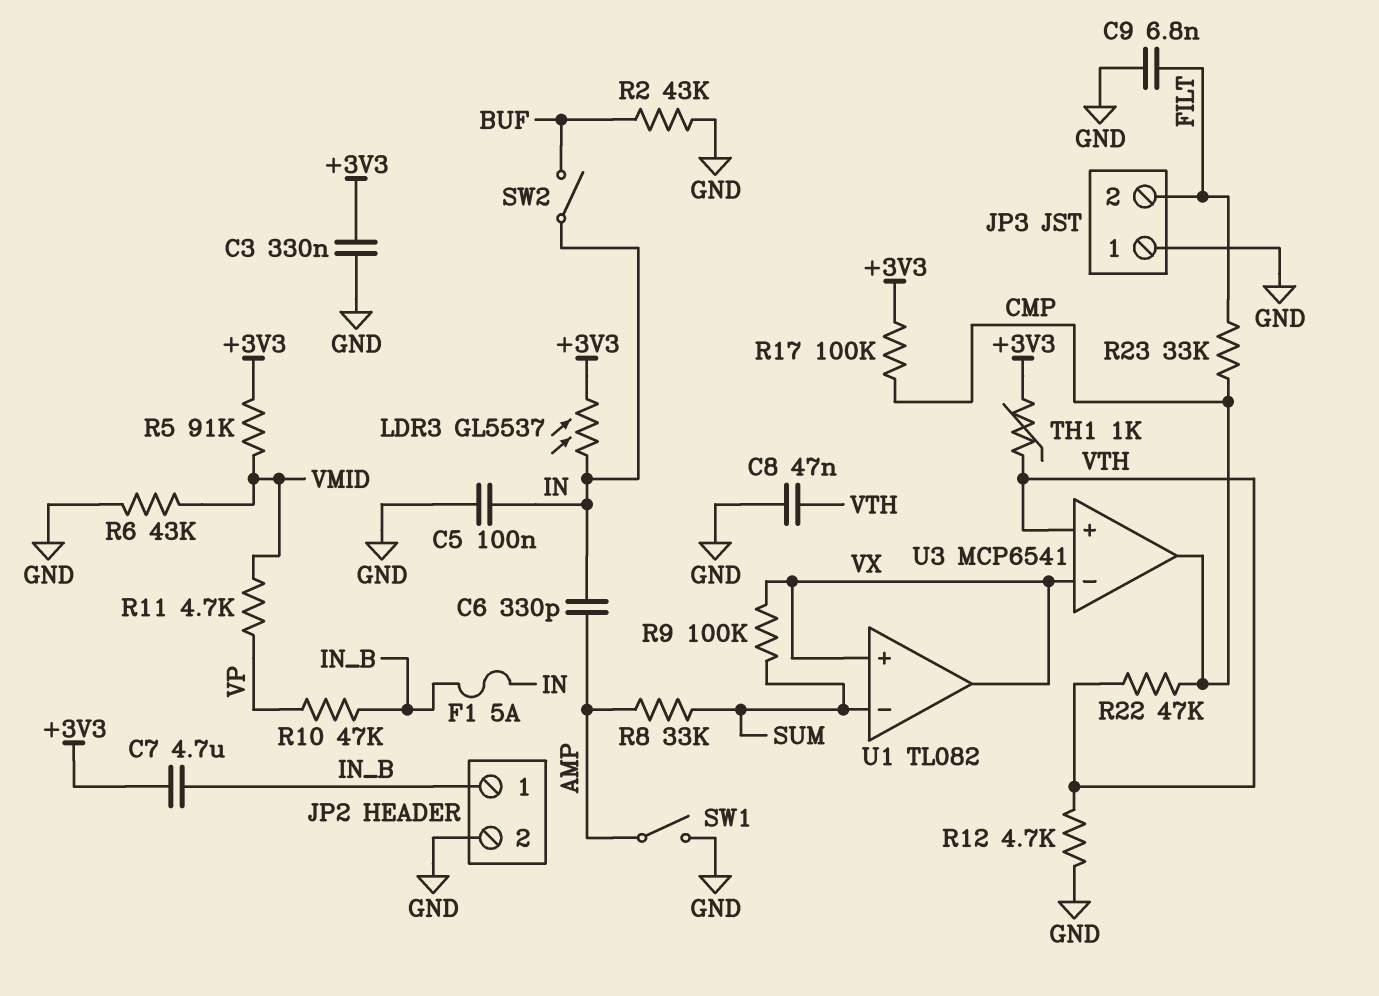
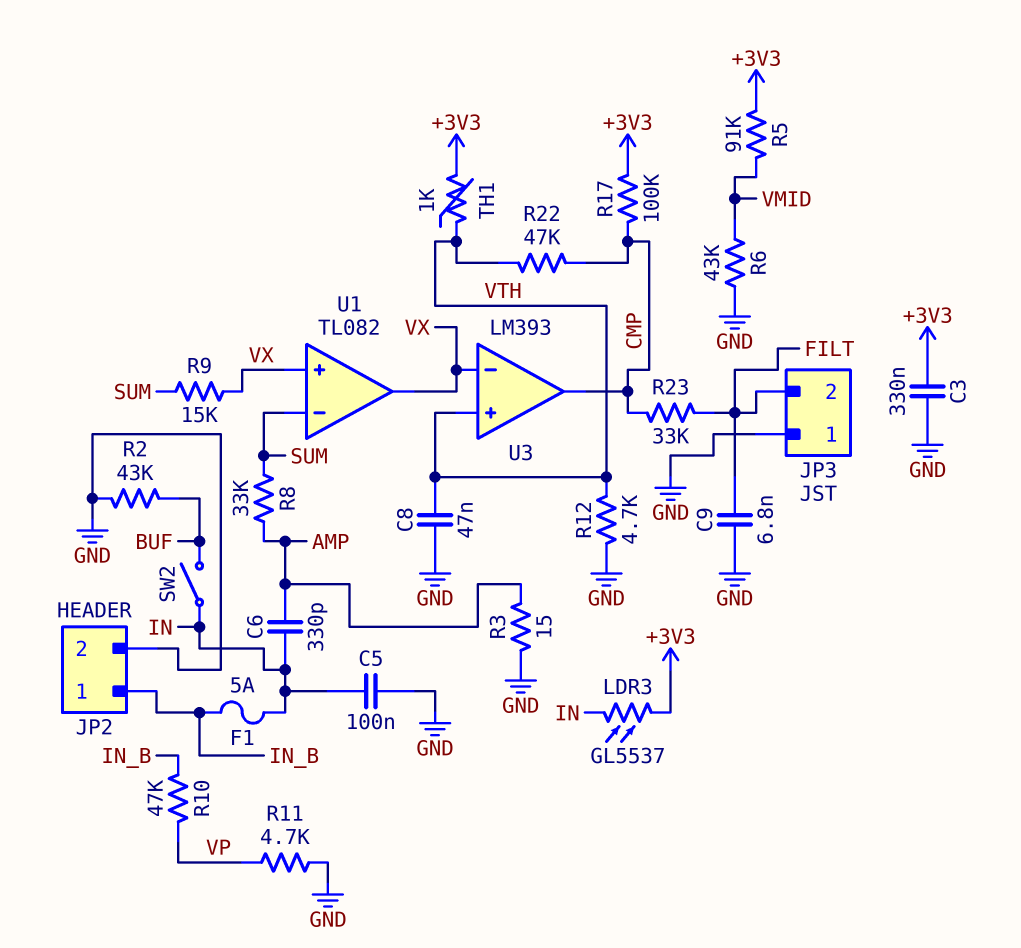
C7: 4.7uF (+3V3, IN_B) -> none
R3: none -> 15 (AMP, GND)
R9: 100k (SUM, VX) -> 15k (SUM, VX)
R11: 4.7k (VMID, VP) -> 4.7k (GND, VP)
SW1: switch (AMP, GND) -> none
U3: MCP6541 -> LM393

